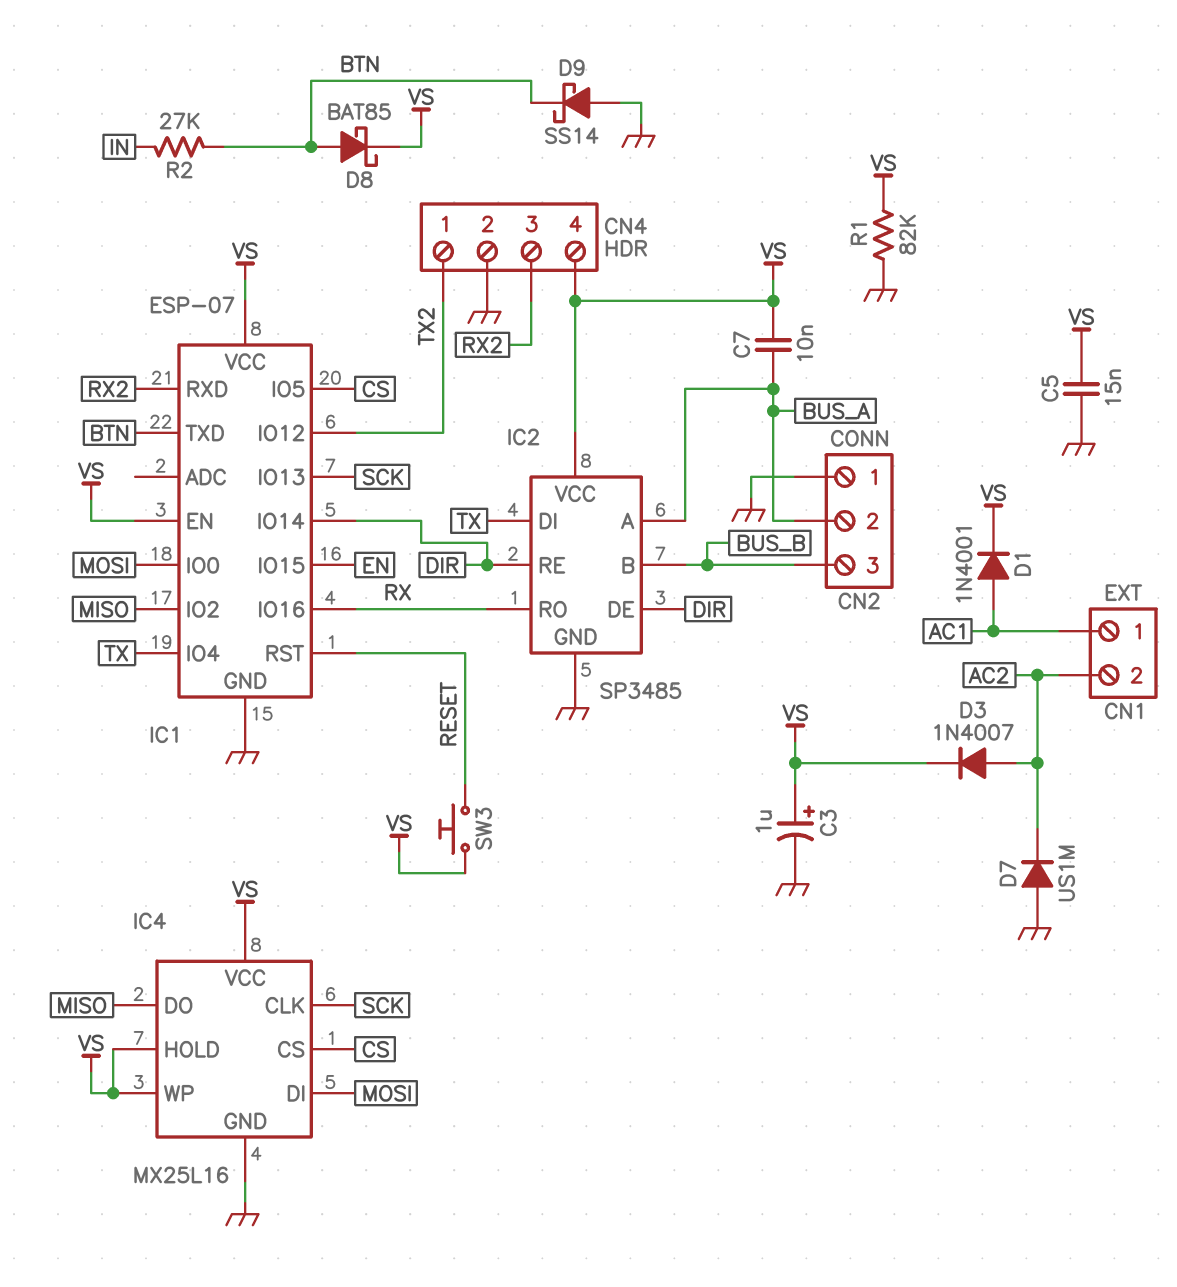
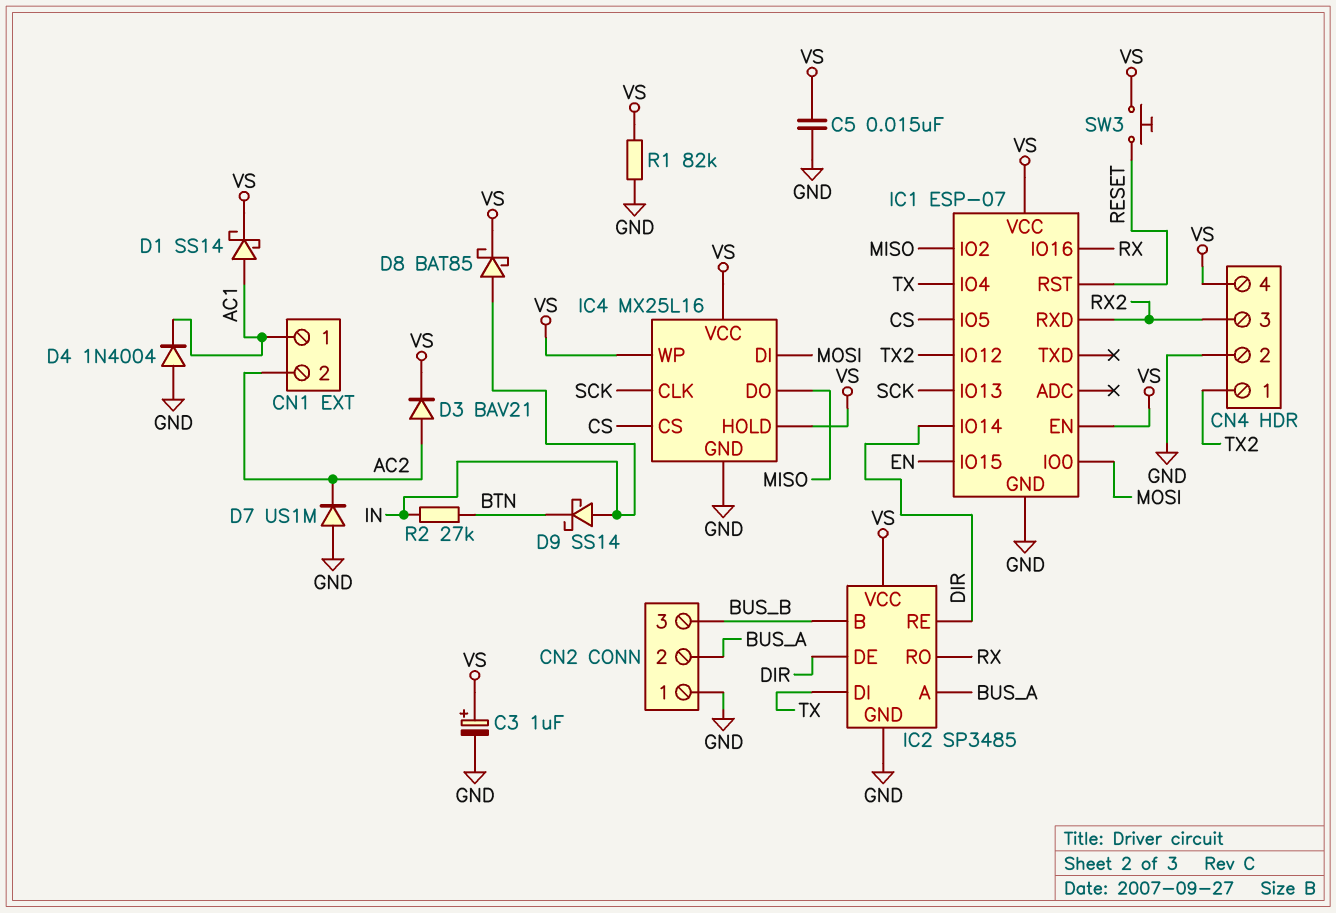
C7: 10nF (BUS_A, VS) -> none
D1: diode 1N4001 (A AC1, K VS) -> schottky SS14 (A AC1, K VS)
D3: diode 1N4007 (A AC2, K VS) -> diode BAV21 (A AC2, K VS)
D4: none -> diode 1N4004 (A GND, K AC1)
D8: schottky BAT85 (A BTN, K VS) -> schottky BAT85 (A IN, K VS)
D9: schottky SS14 (A GND, K BTN) -> schottky SS14 (A IN, K BTN)
IC1 pin TXD: BTN -> none

